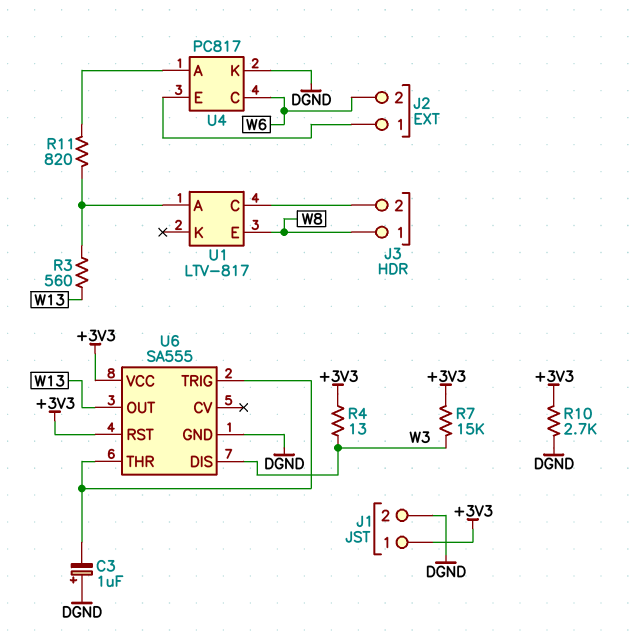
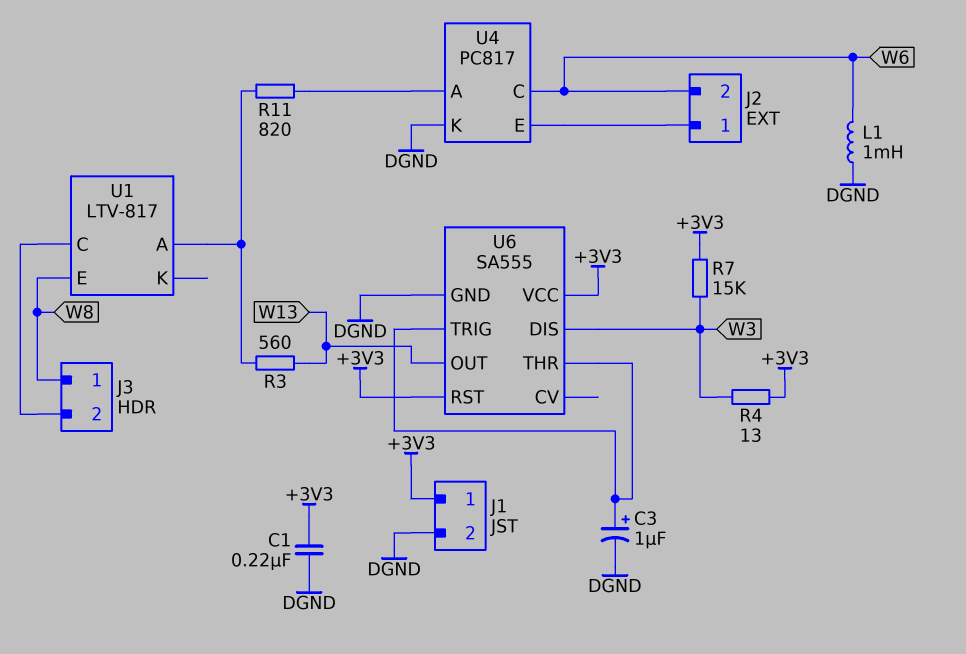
C1: none -> 220nF (+3V3, DGND)
C3: 1uF (plus DGND, minus U6/THR) -> 1uF (plus U6/THR, minus DGND)
L1: none -> 1mH (DGND, W6)
R10: 2.7k (+3V3, DGND) -> none

